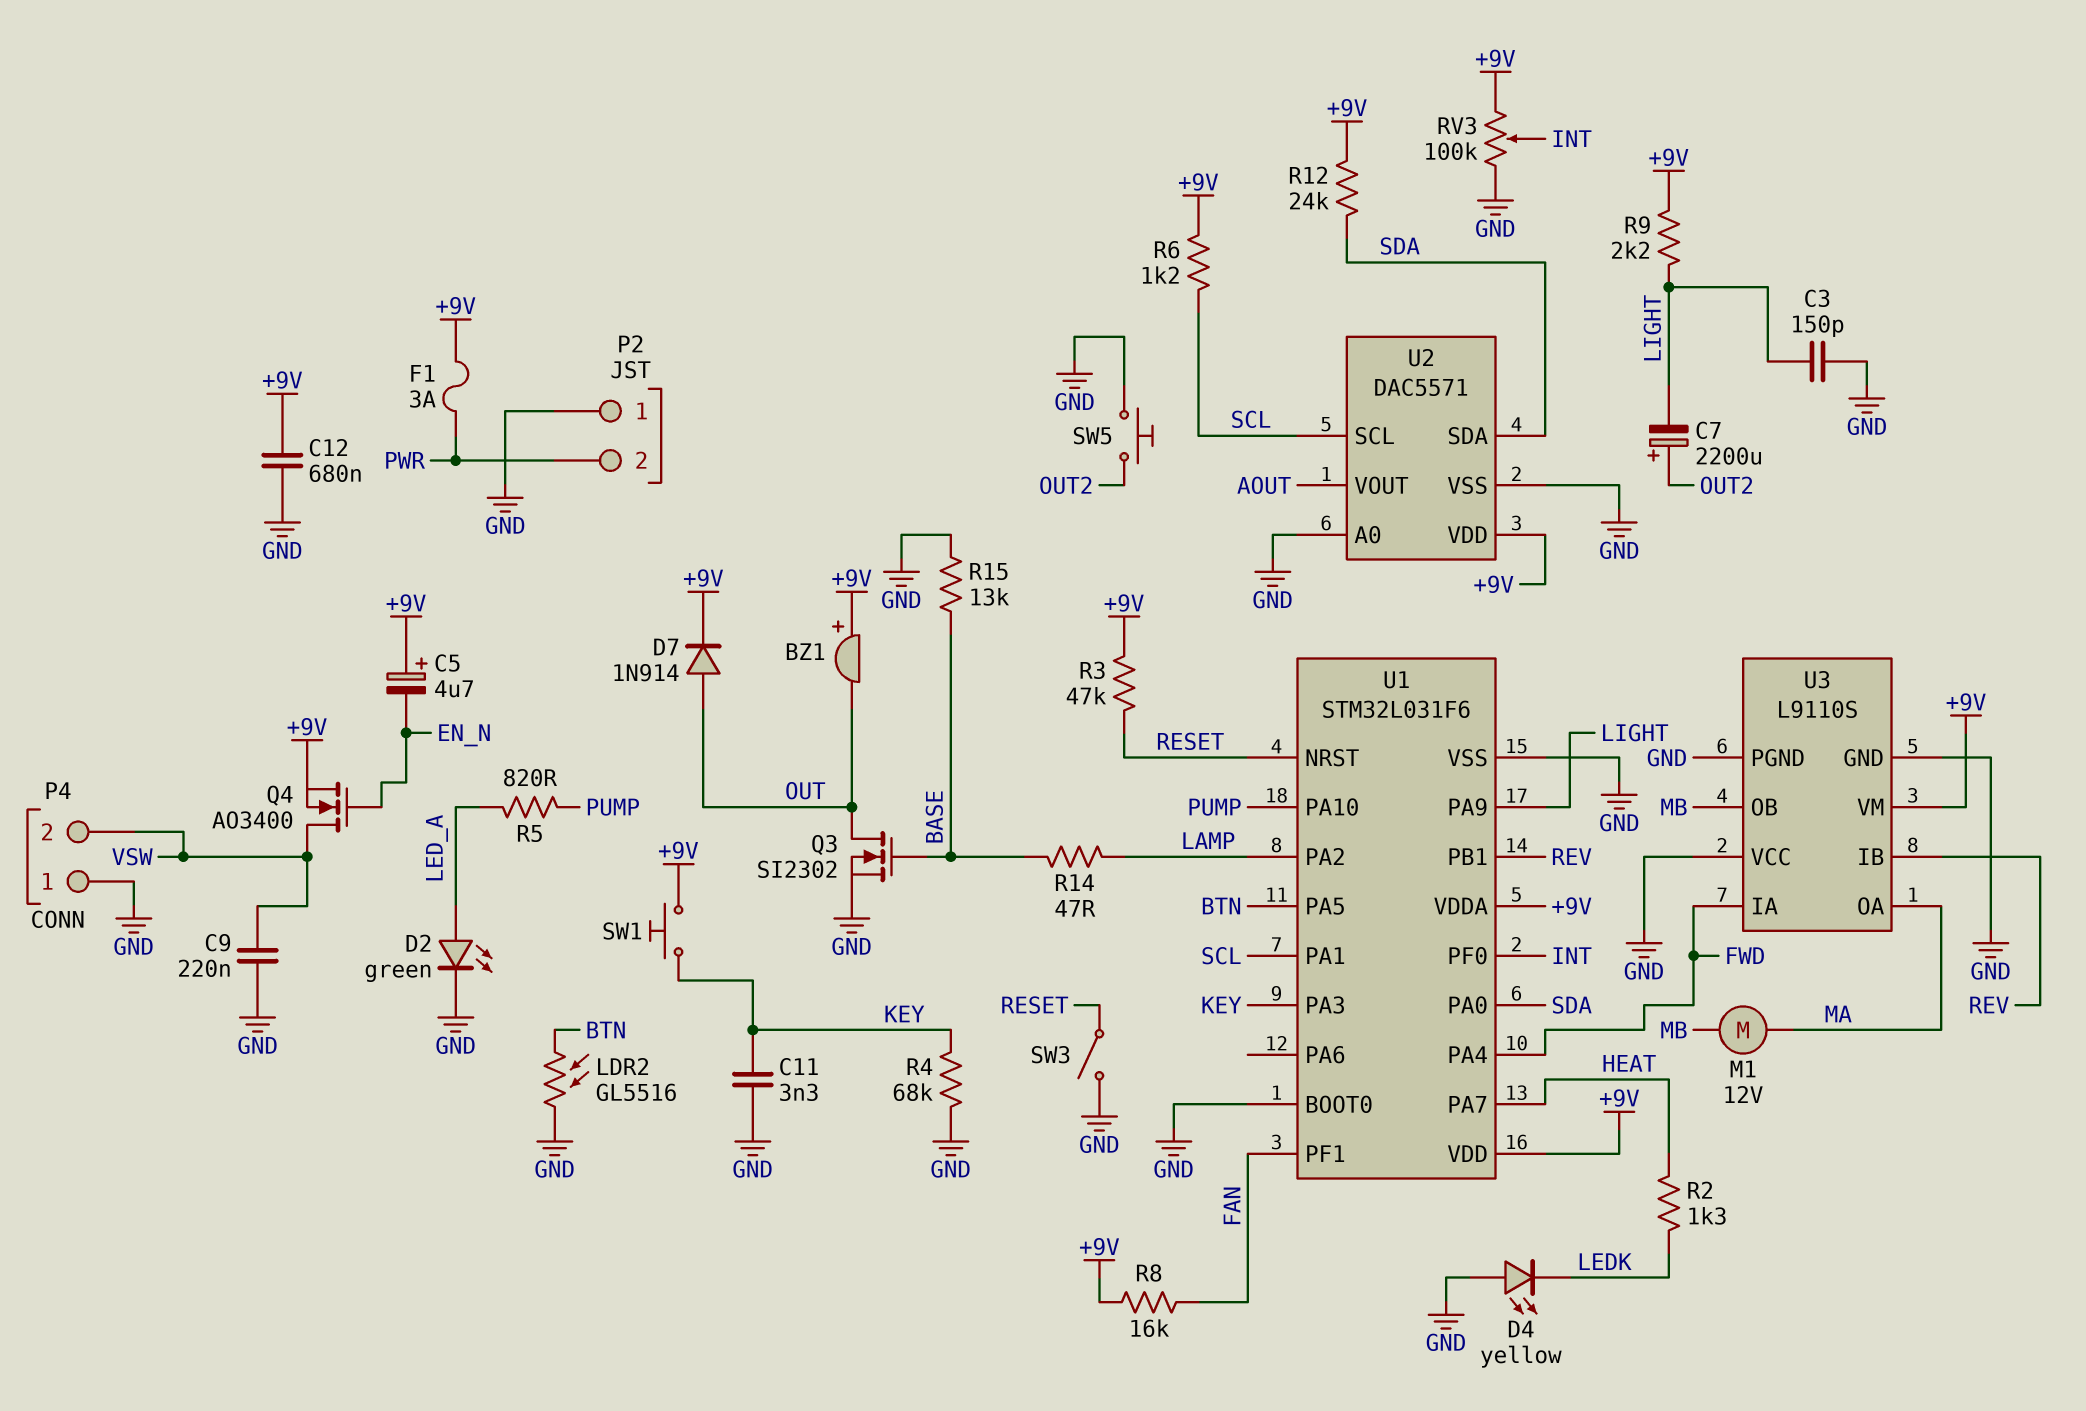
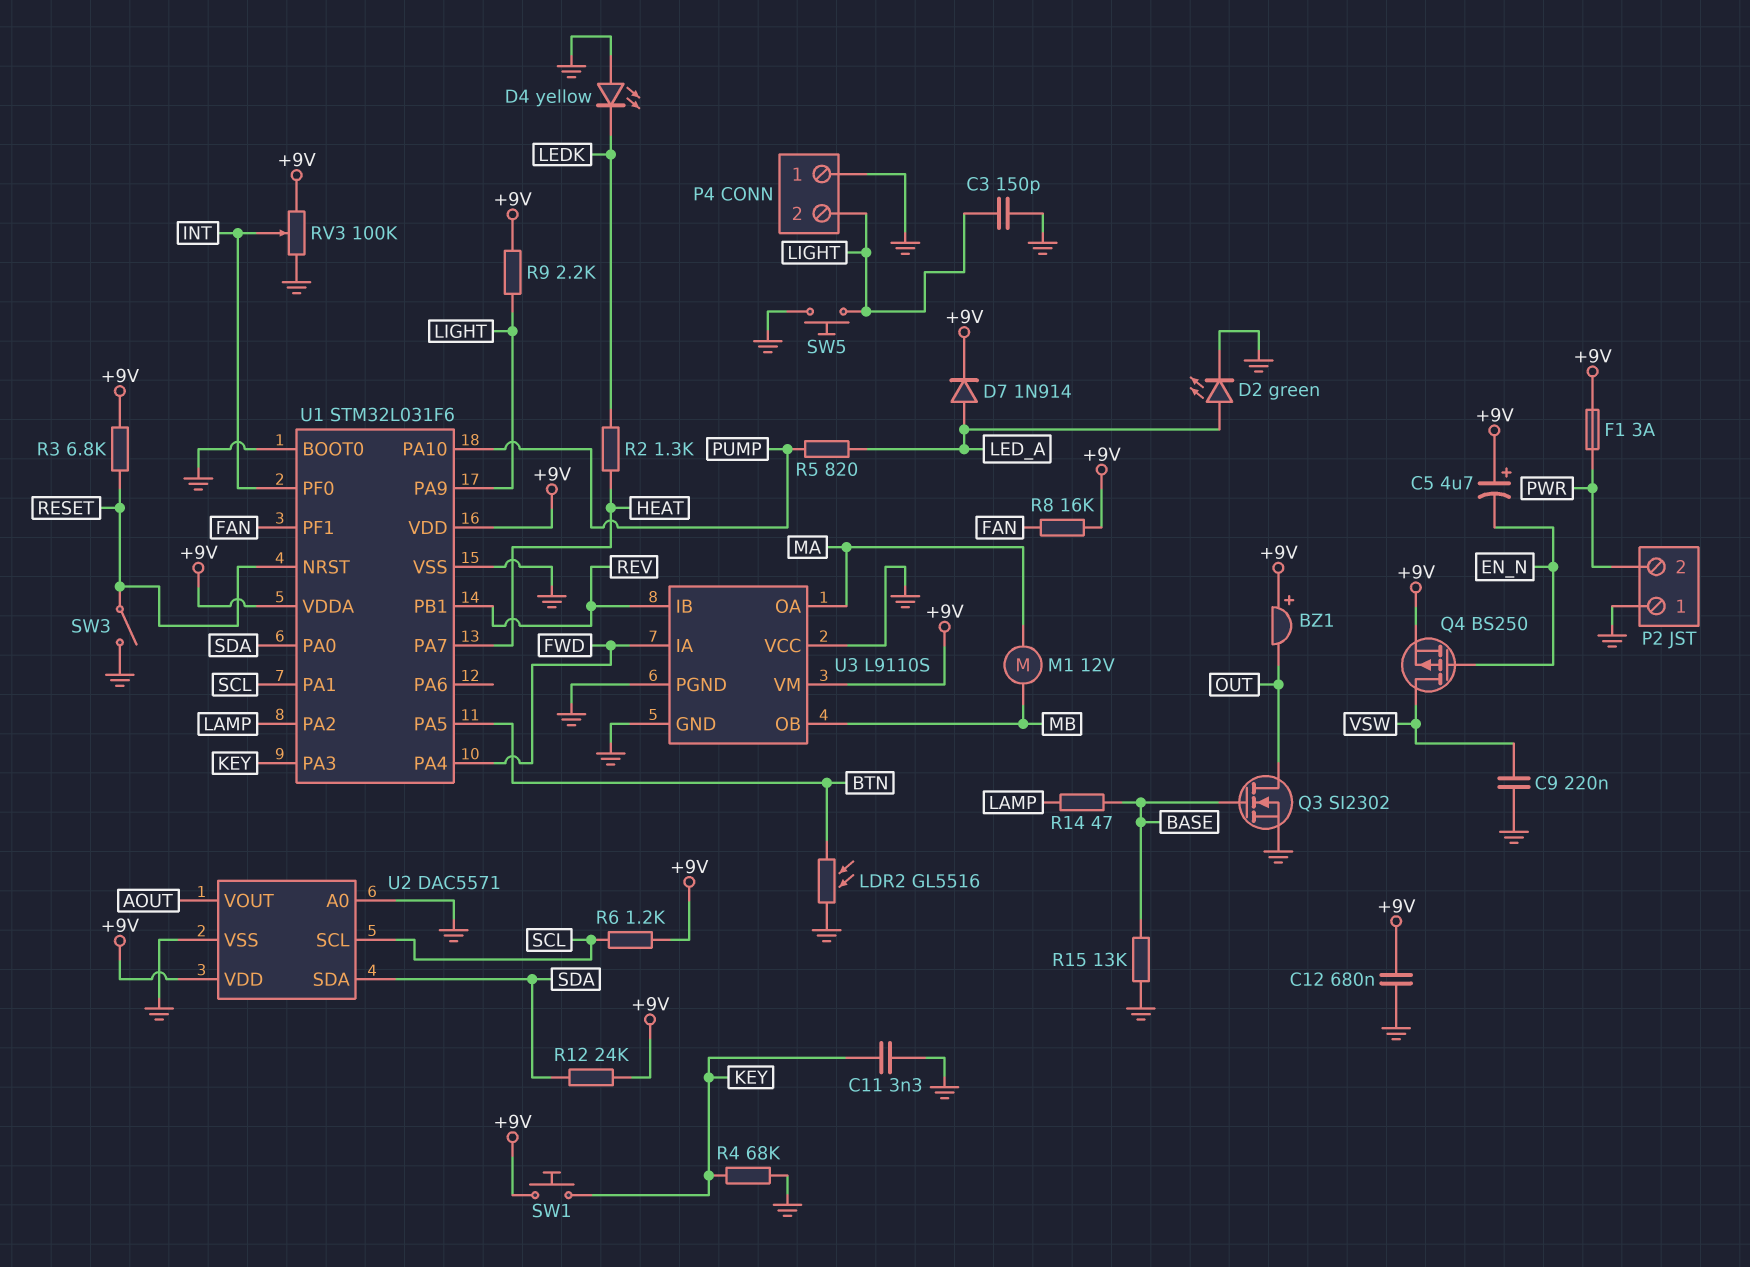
C7: 2200uF (plus OUT2, minus LIGHT) -> none
D7: diode 1N914 (A OUT, K +9V) -> diode 1N914 (A LED_A, K +9V)
P4 pin 2: VSW -> LIGHT
Q4: NMOS AO3400 (G EN_N, D VSW, S +9V) -> PMOS BS250 (G EN_N, D VSW, S +9V)
R3: 47k (+9V, RESET) -> 6.8k (+9V, RESET)
SW5: button (GND, OUT2) -> button (GND, LIGHT)

